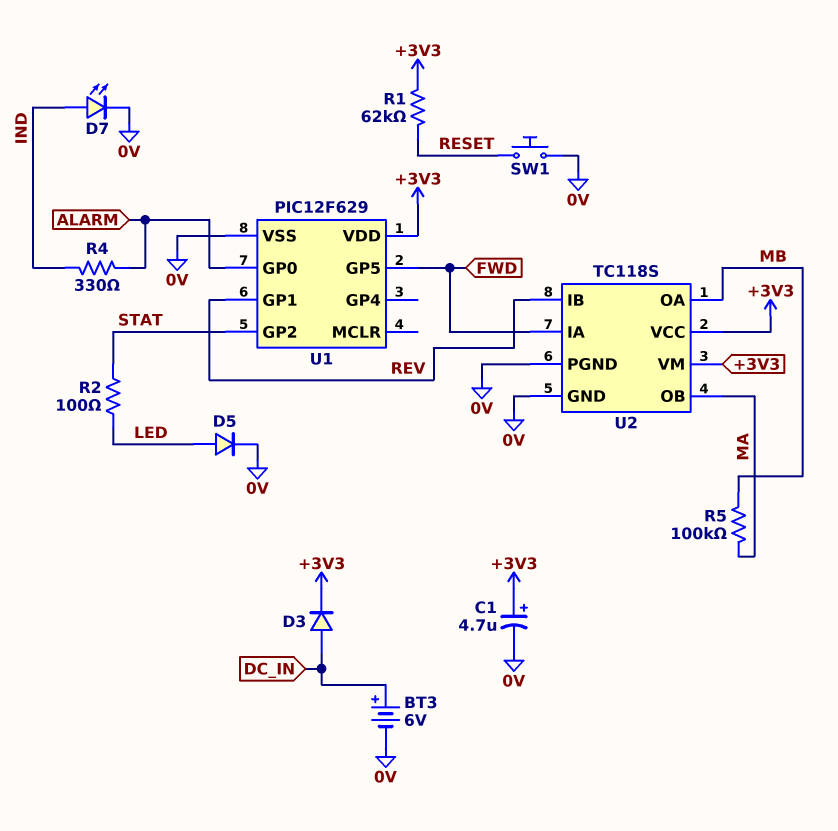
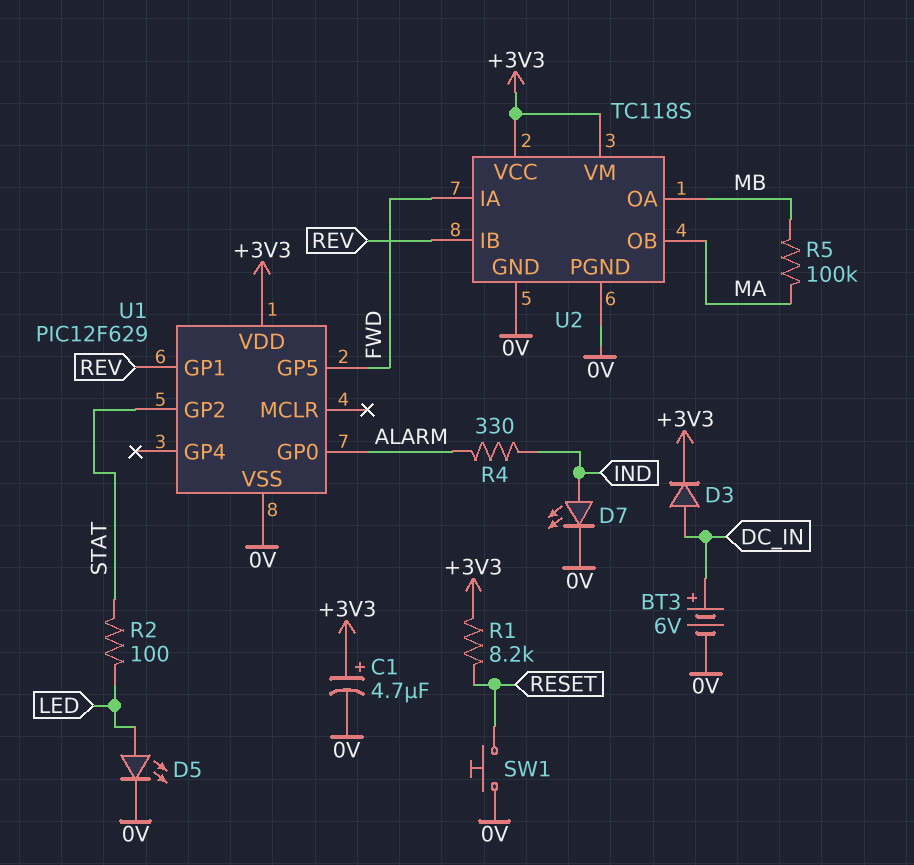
D5: diode (A LED, K 0V) -> LED (A LED, K 0V)
R1: 62k (+3V3, RESET) -> 8.2k (+3V3, RESET)

